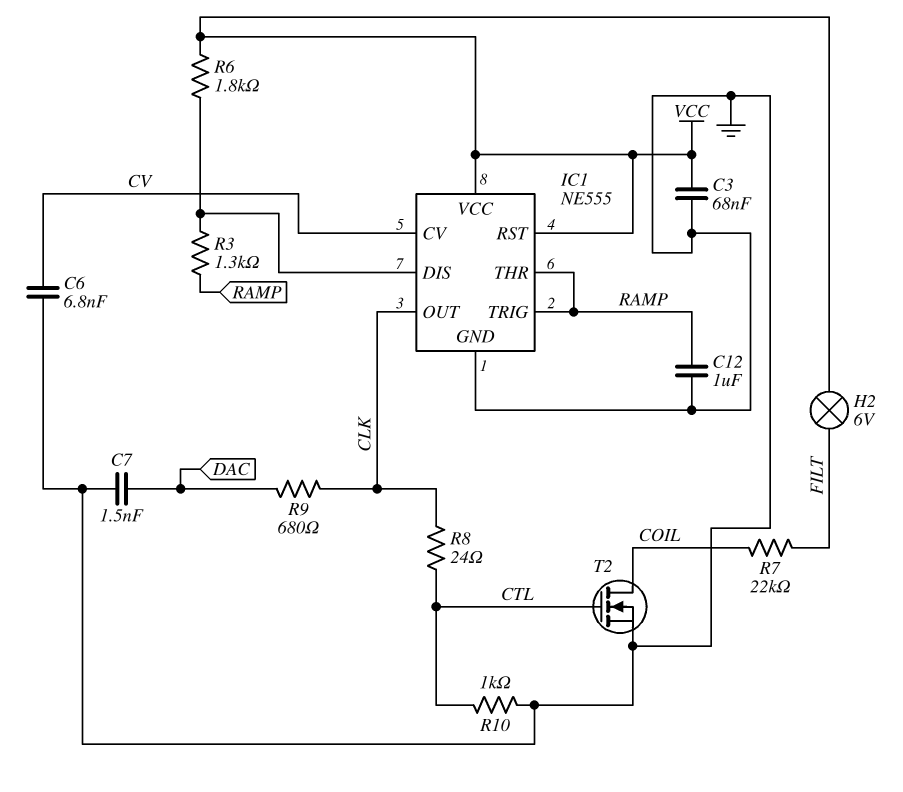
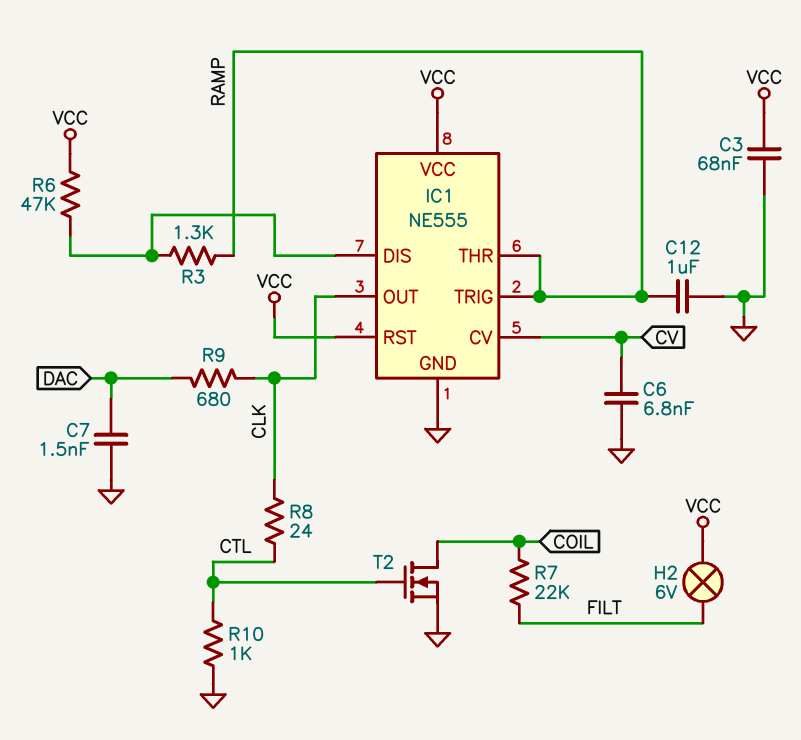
R6: 1.8k (IC1/DIS, VCC) -> 47k (IC1/DIS, VCC)

